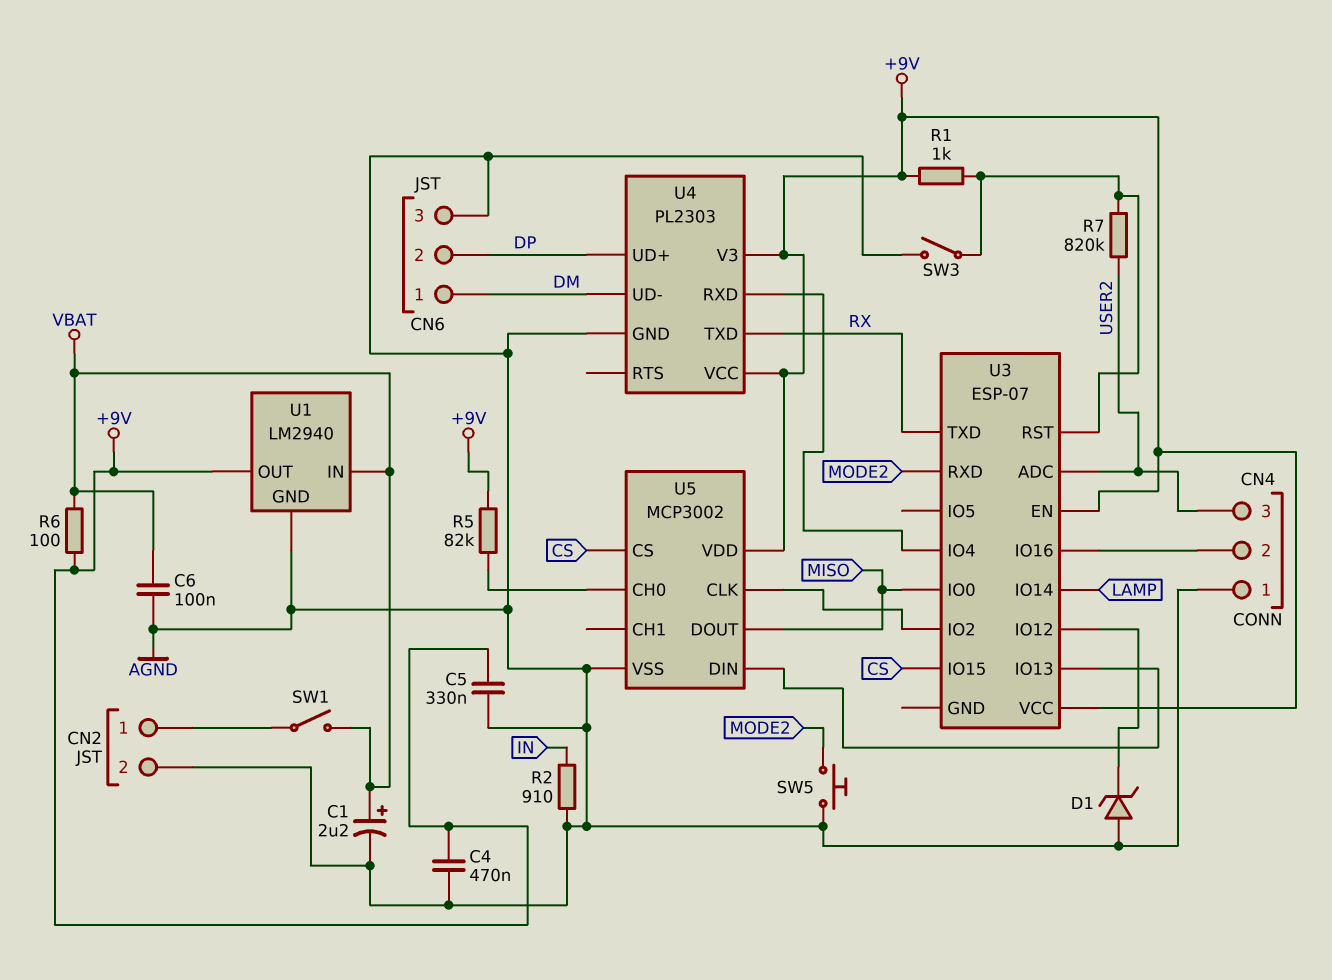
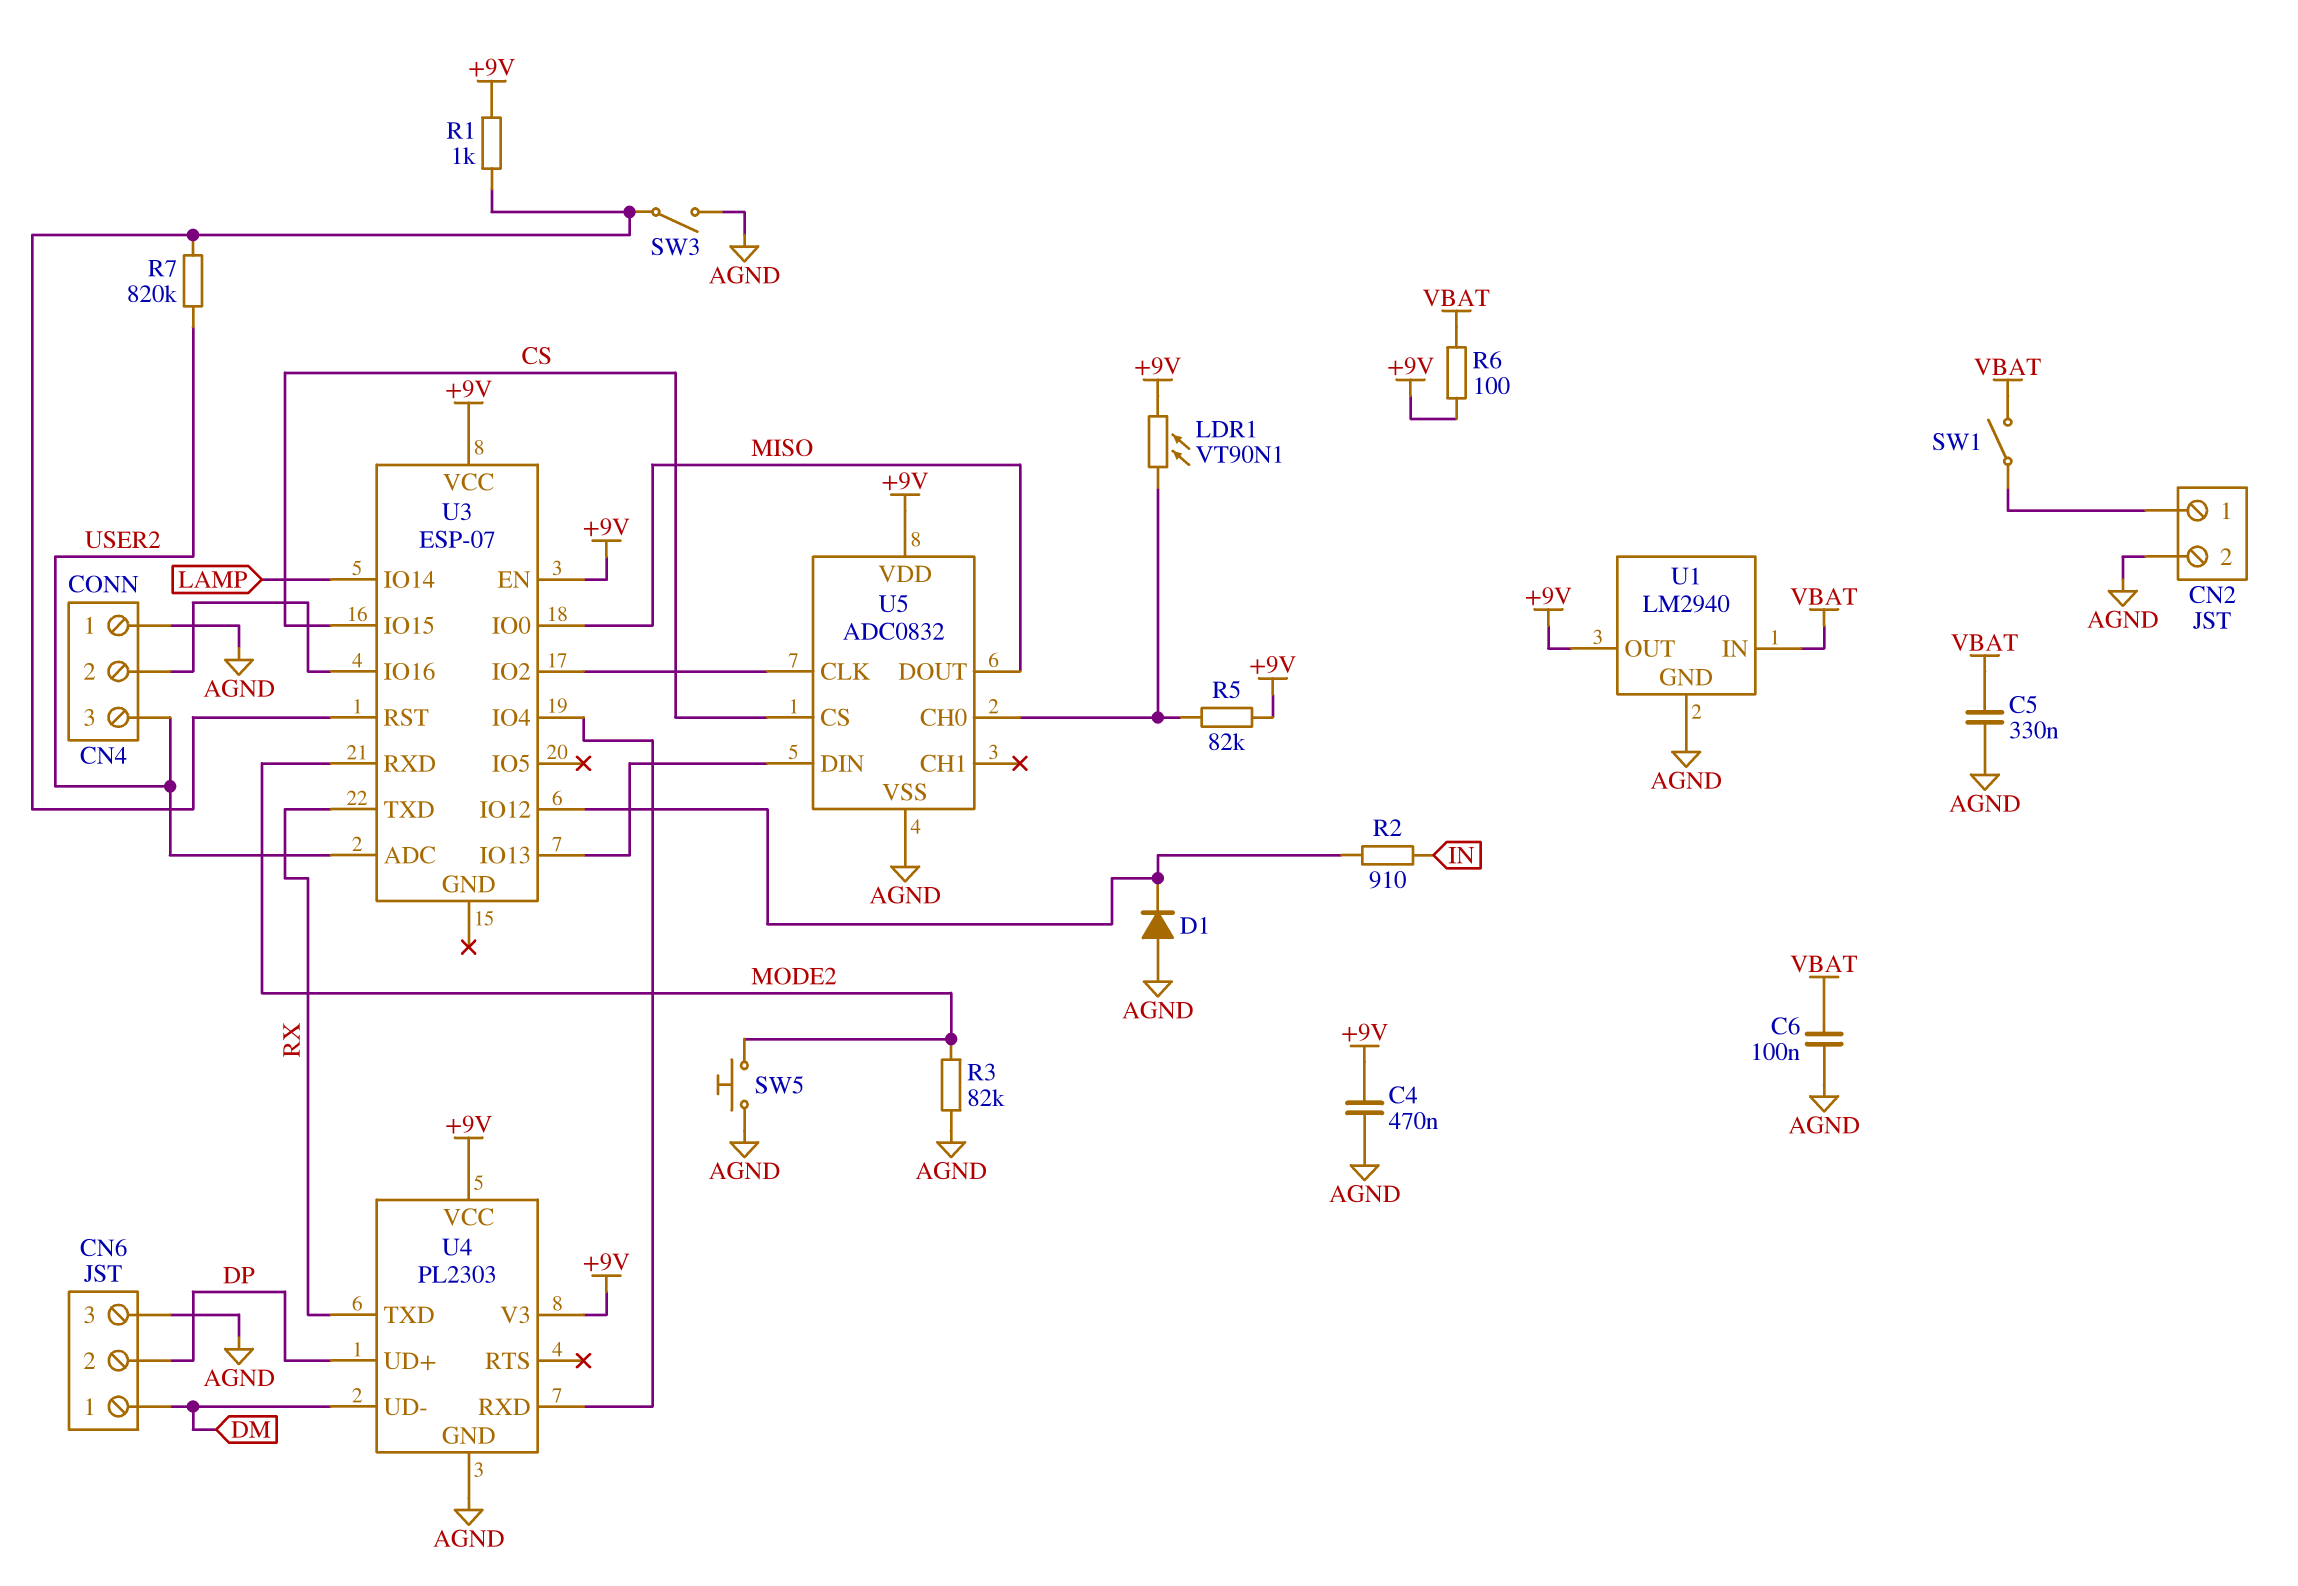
C1: 2.2uF (plus VBAT, minus AGND) -> none
C5: 330nF (+9V, AGND) -> 330nF (AGND, VBAT)
D1: zener (A AGND, K U3/IO12) -> diode (A AGND, K U3/IO12)
LDR1: none -> VT90N1 (+9V, U5/CH0)
R2: 910 (AGND, IN) -> 910 (IN, U3/IO12)
R3: none -> 82k (AGND, MODE2)
U5: MCP3002 -> ADC0832

